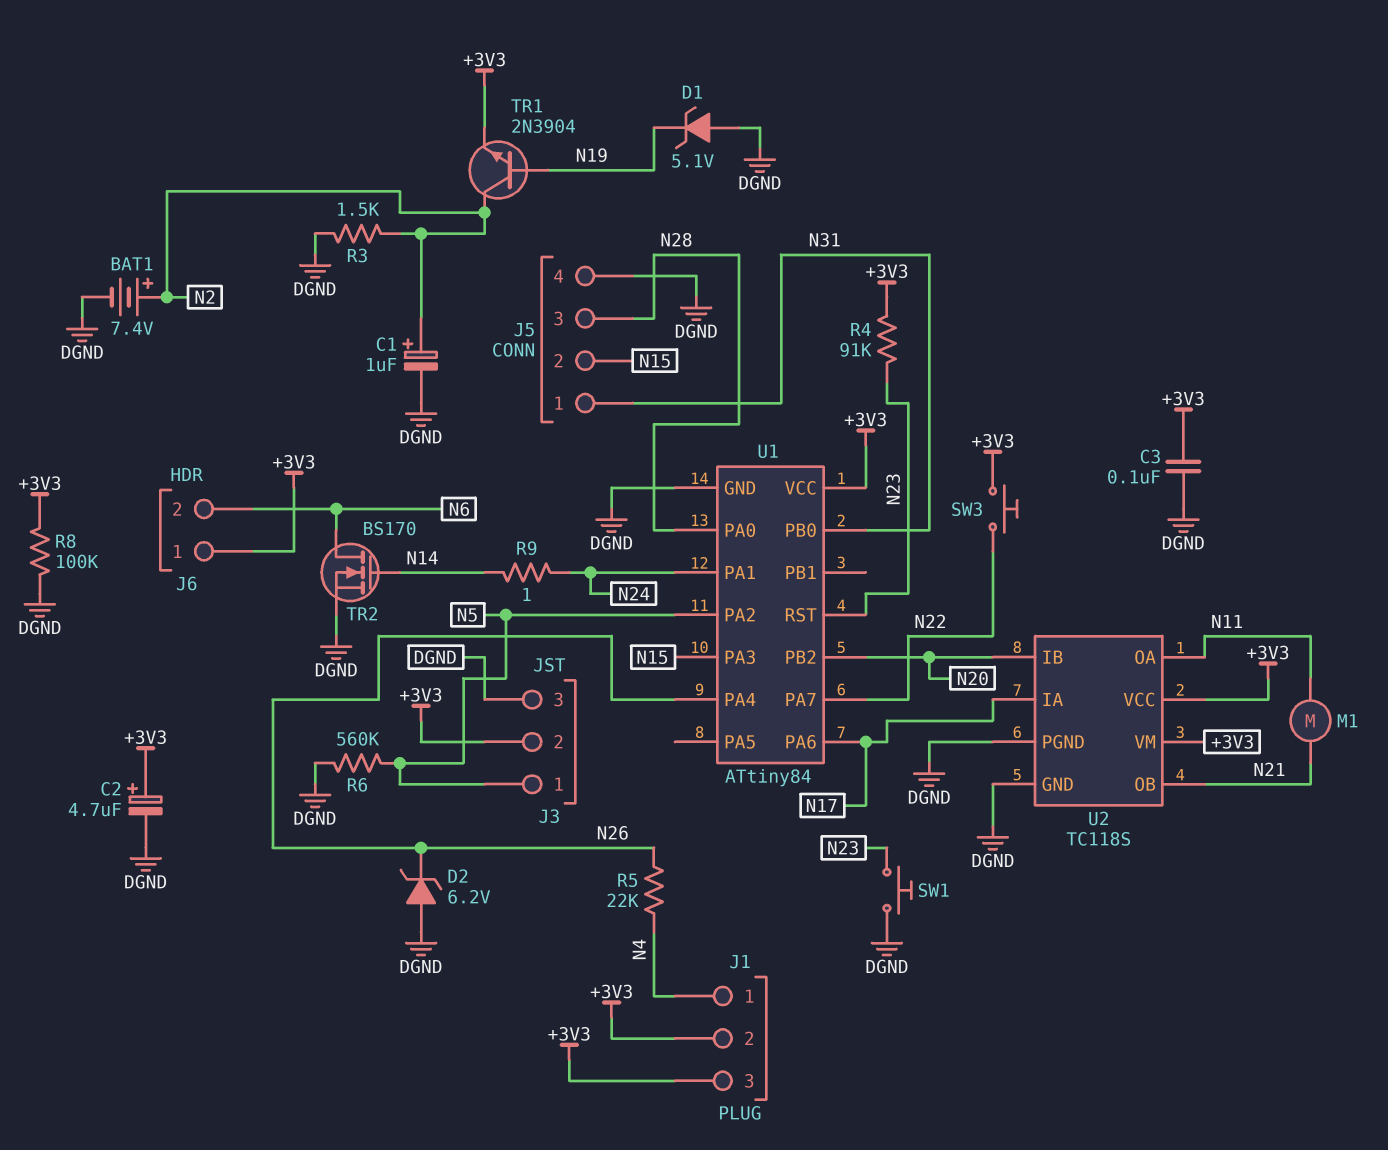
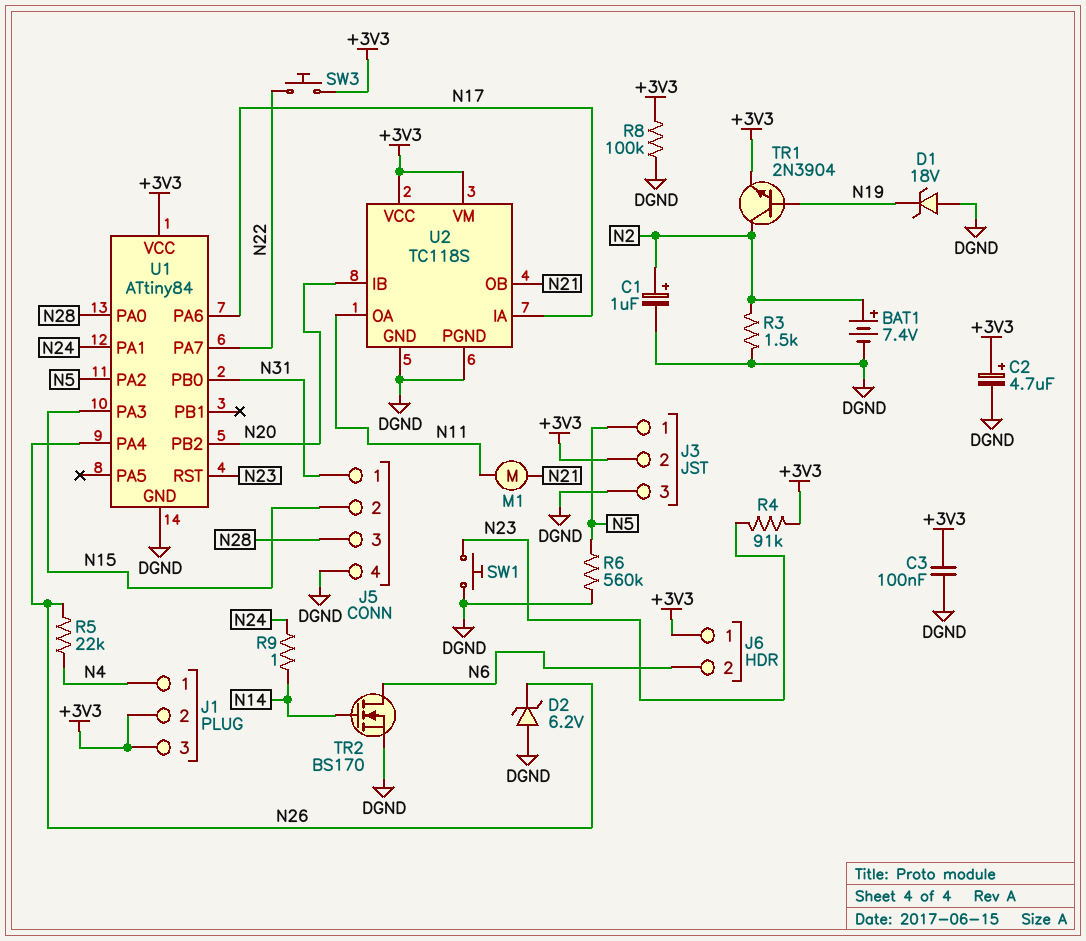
D1: zener 5.1V (A DGND, K N19) -> zener 18V (A DGND, K N19)

